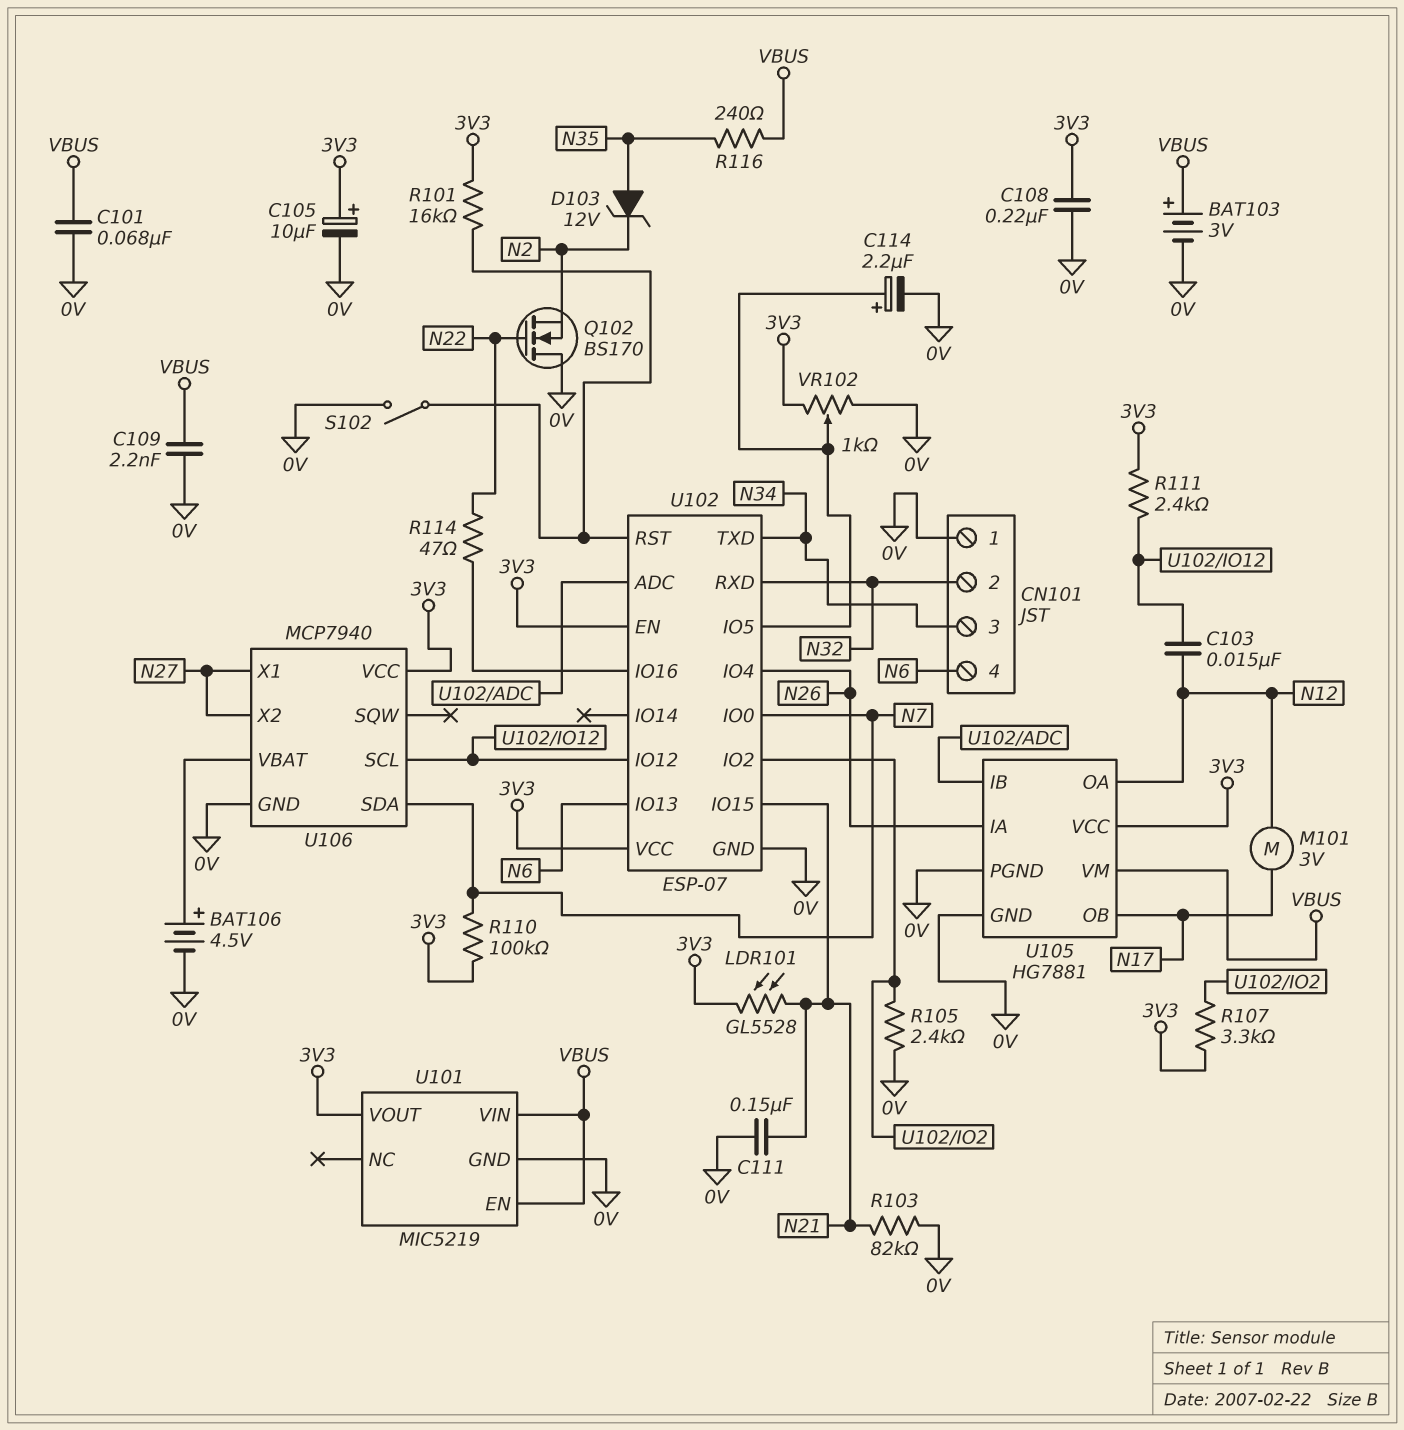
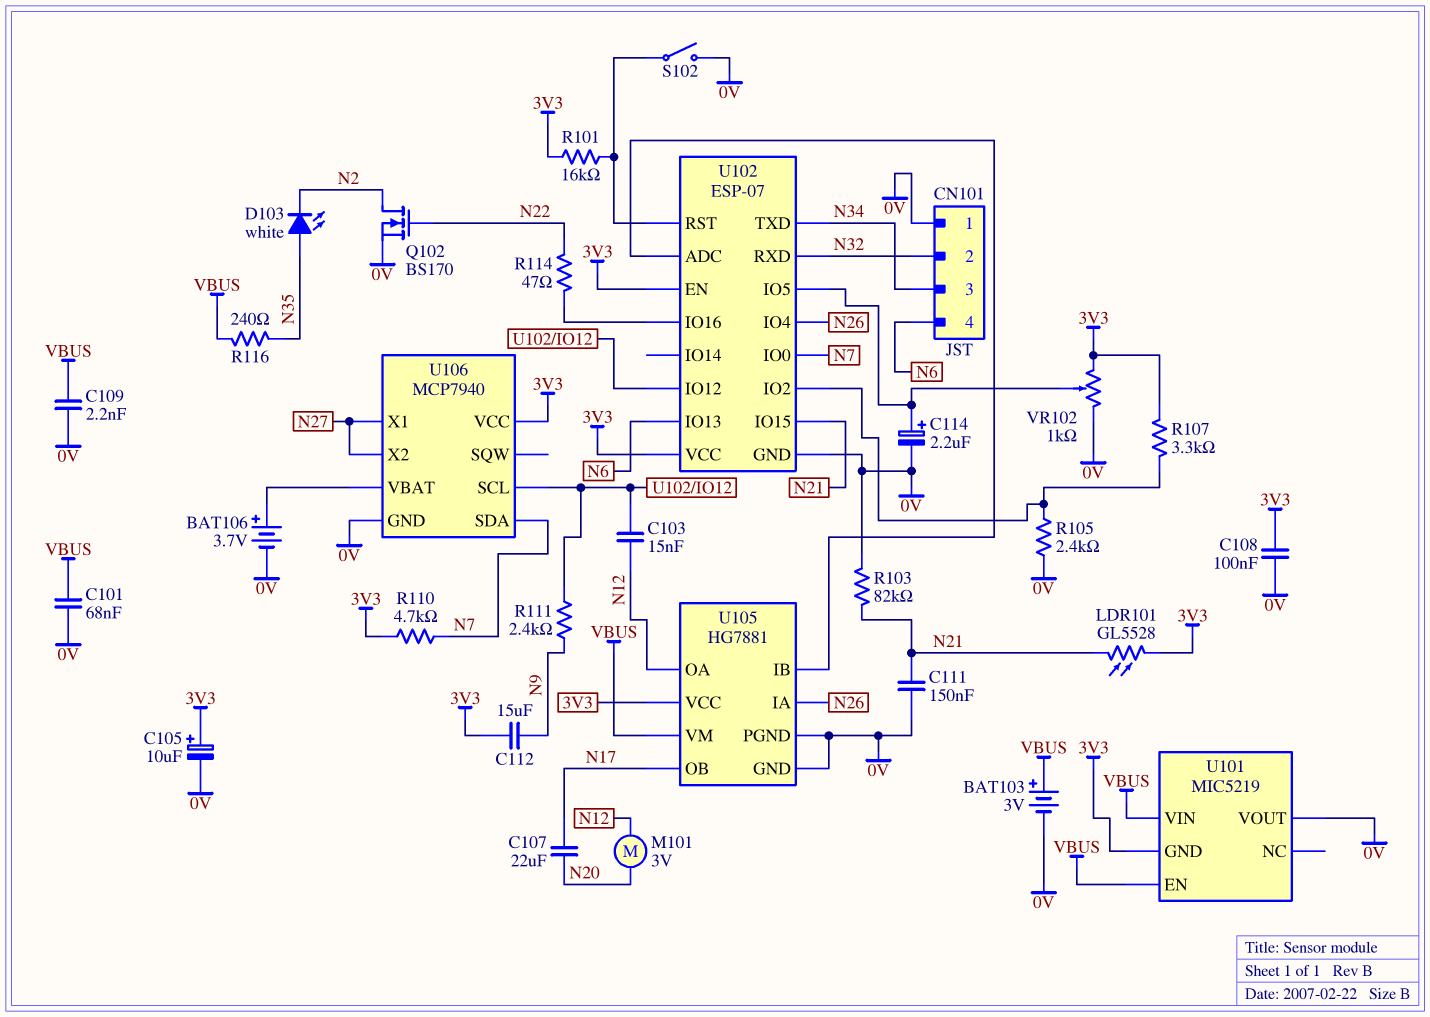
BAT106: 4.5V (plus U106/VBAT, minus 0V) -> 3.7V (plus U106/VBAT, minus 0V)
C107: none -> 22uF (N17, N20)
C108: 220nF (0V, 3V3) -> 100nF (0V, 3V3)
C112: none -> 15uF (3V3, N9)
D103: zener 12V (A N35, K N2) -> LED white (A N35, K N2)
M101: motor 3V (N12, N17) -> motor 3V (N12, N20)
Q102: NMOS BS170 (G N22, D 0V, S N2) -> NMOS BS170 (G N22, D N2, S 0V)
R110: 100k (3V3, N7) -> 4.7k (3V3, N7)
R111: 2.4k (3V3, U102/IO12) -> 2.4k (N9, U102/IO12)
U101 pin GND: 0V -> 3V3
U101 pin VOUT: 3V3 -> 0V

